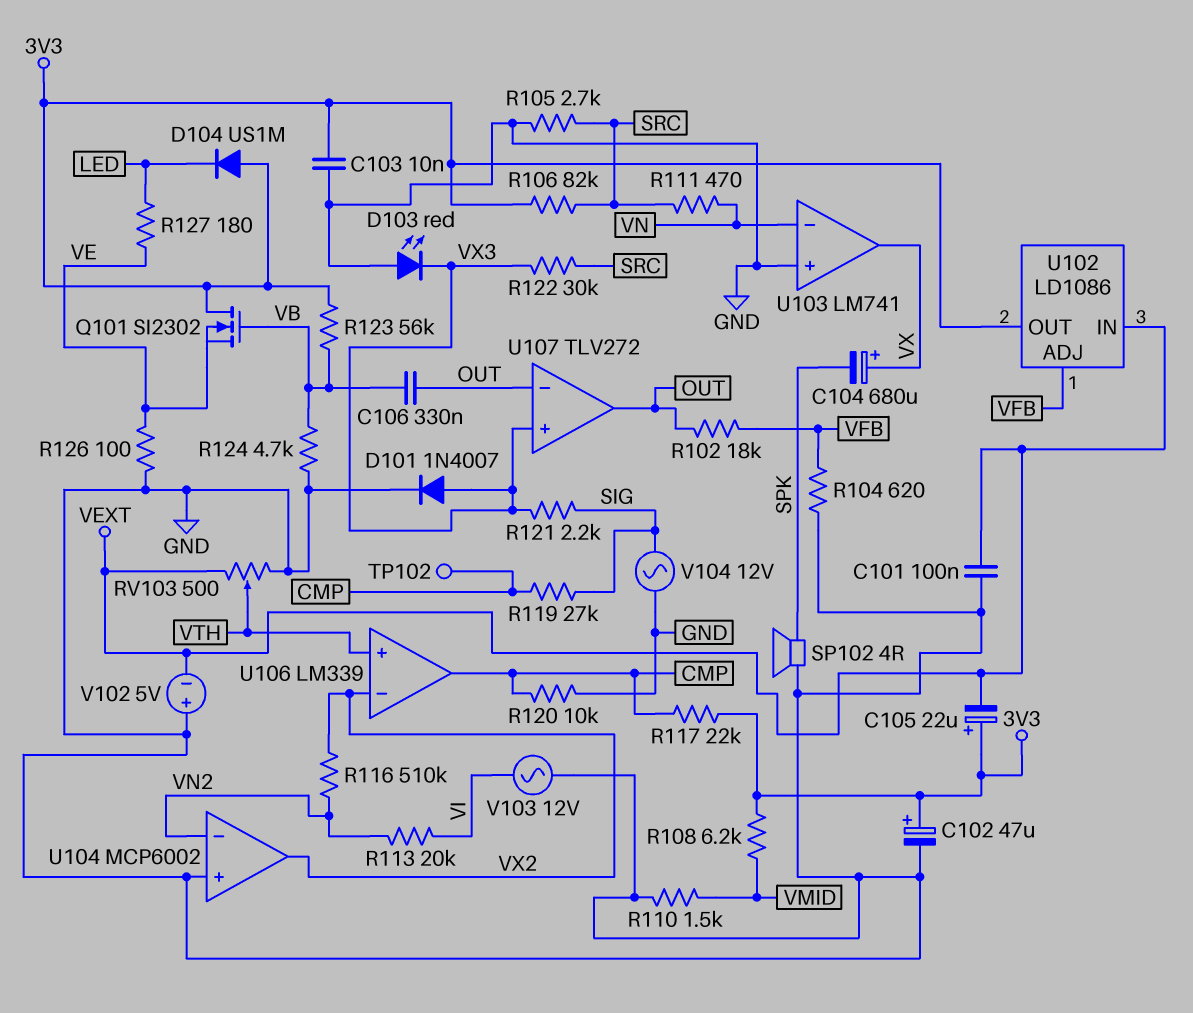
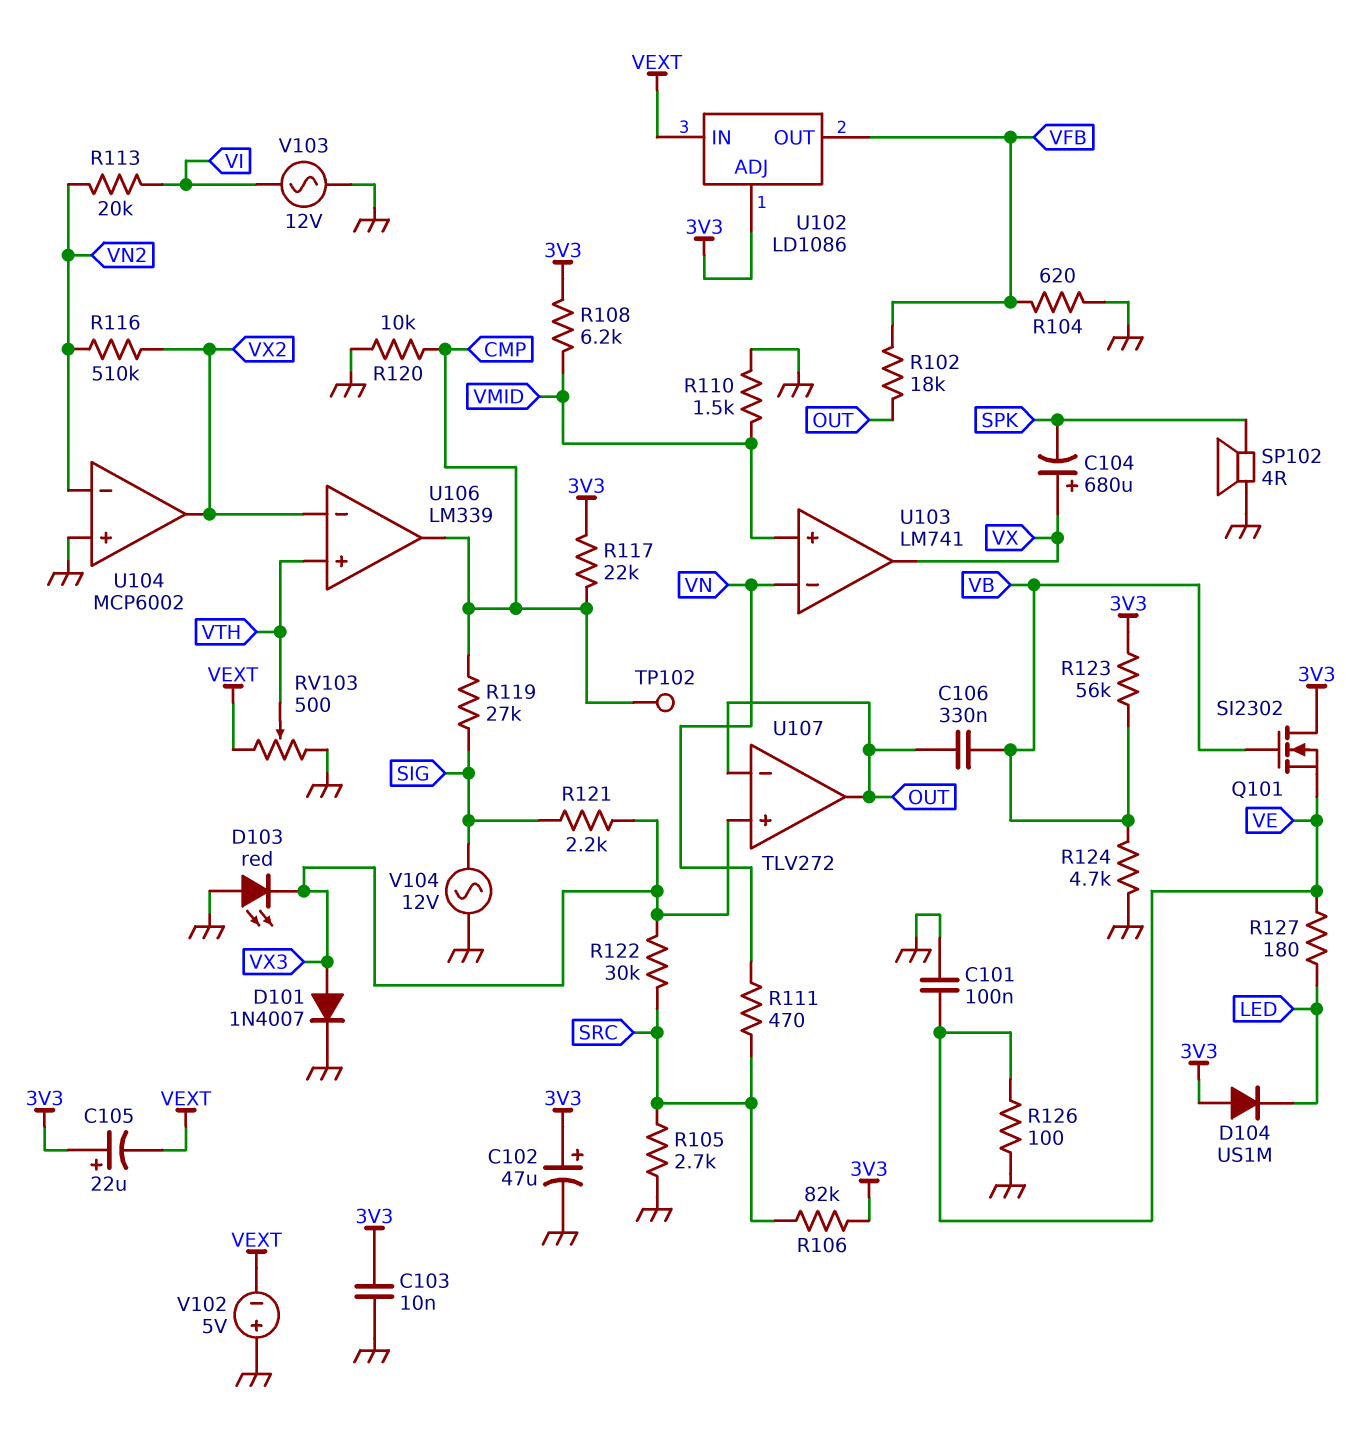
C101: 100nF (GND, VEXT) -> 100nF (GND, VE)
U102 pin ADJ: VFB -> 3V3
U102 pin OUT: 3V3 -> VFB
U103 pin in+: GND -> VMID

